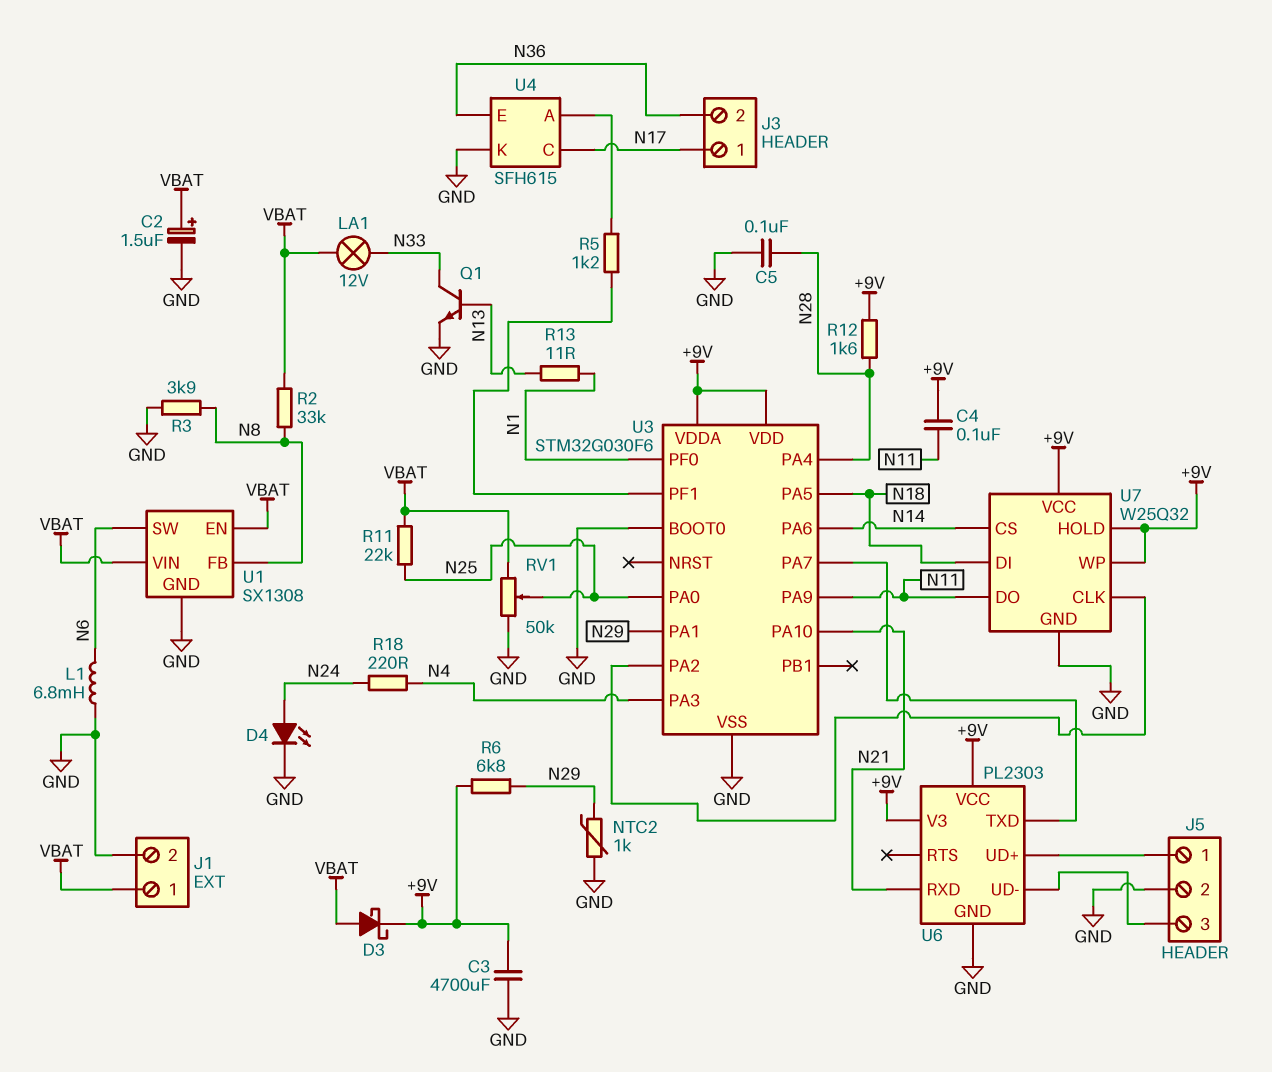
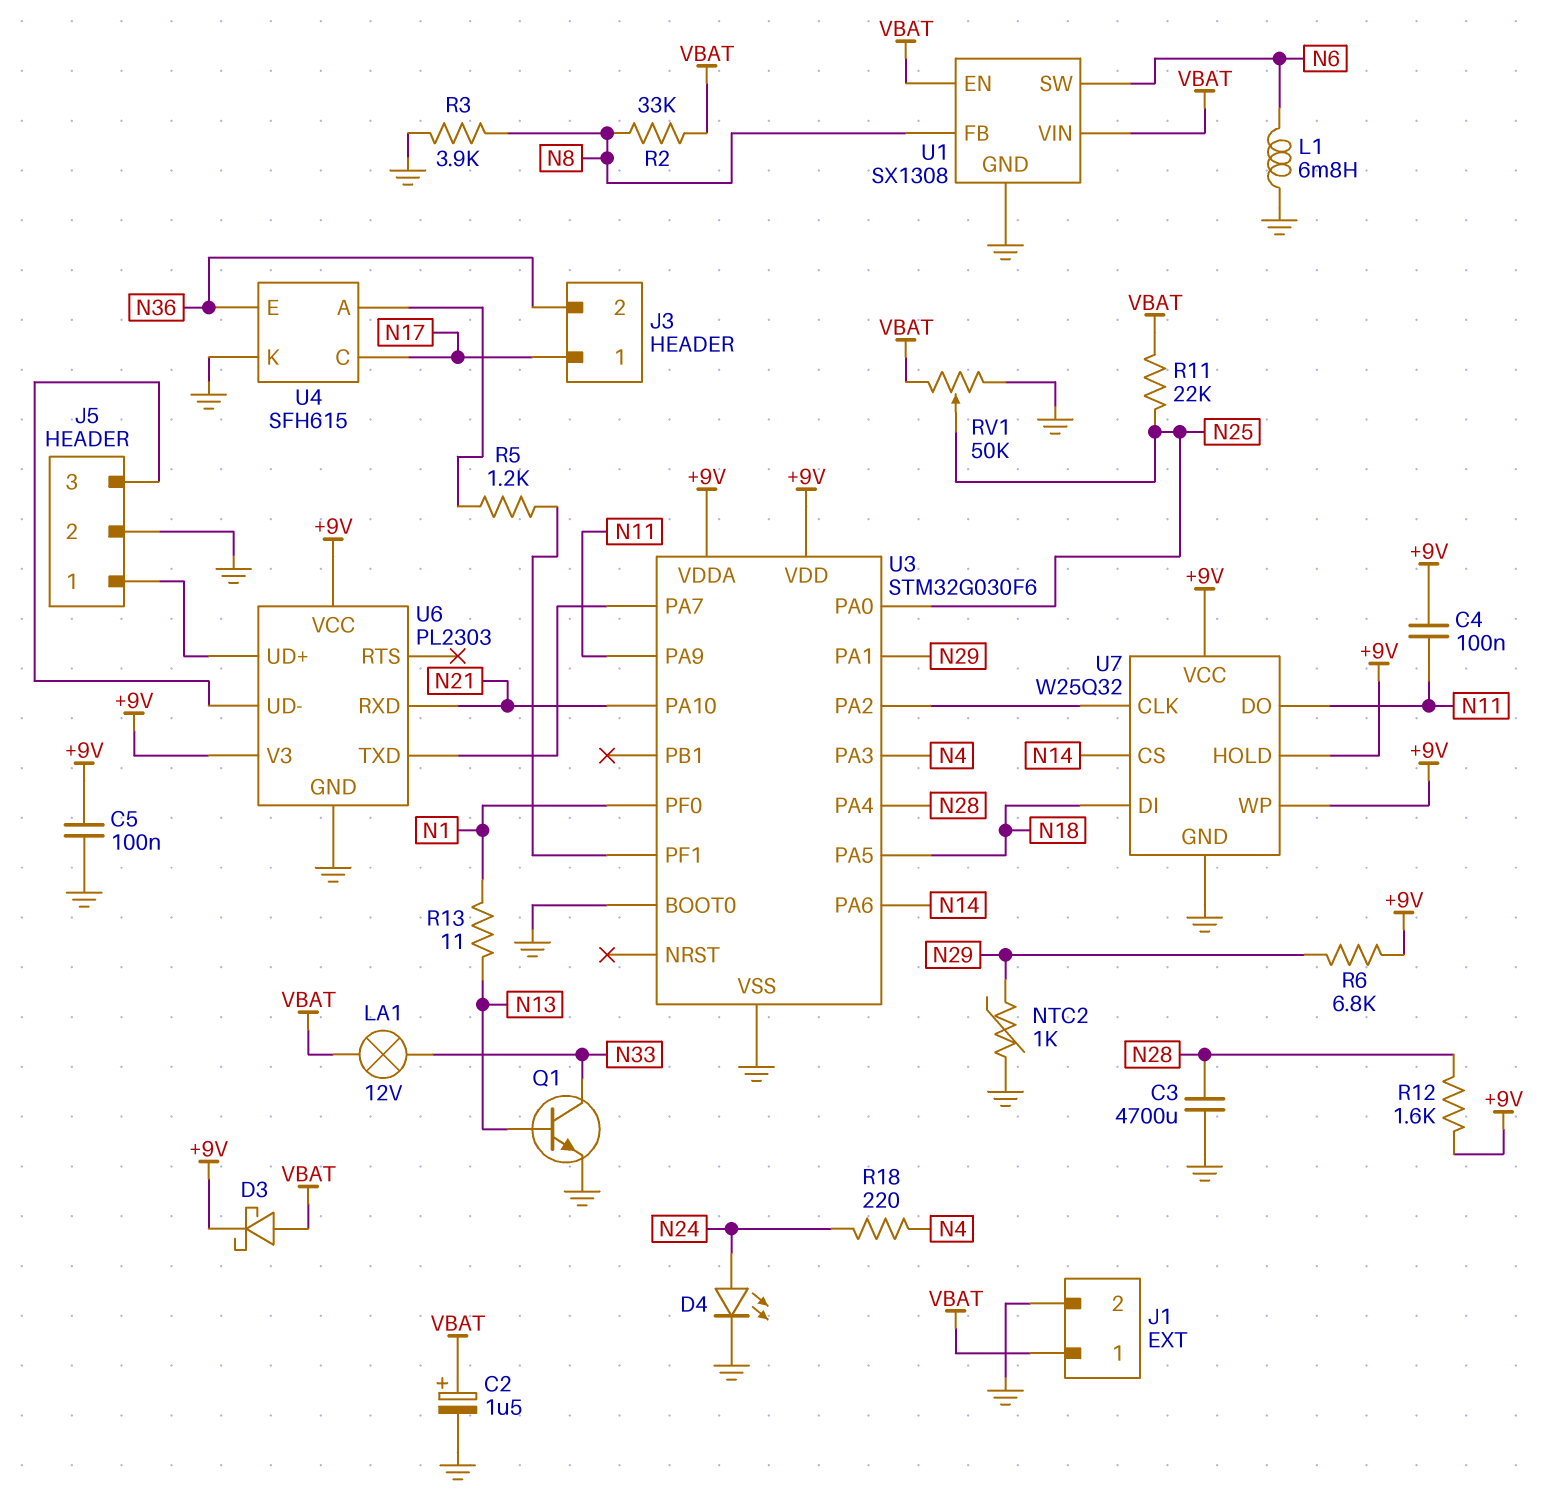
C3: 4700uF (+9V, GND) -> 4700uF (GND, N28)
C5: 100nF (GND, N28) -> 100nF (+9V, GND)

